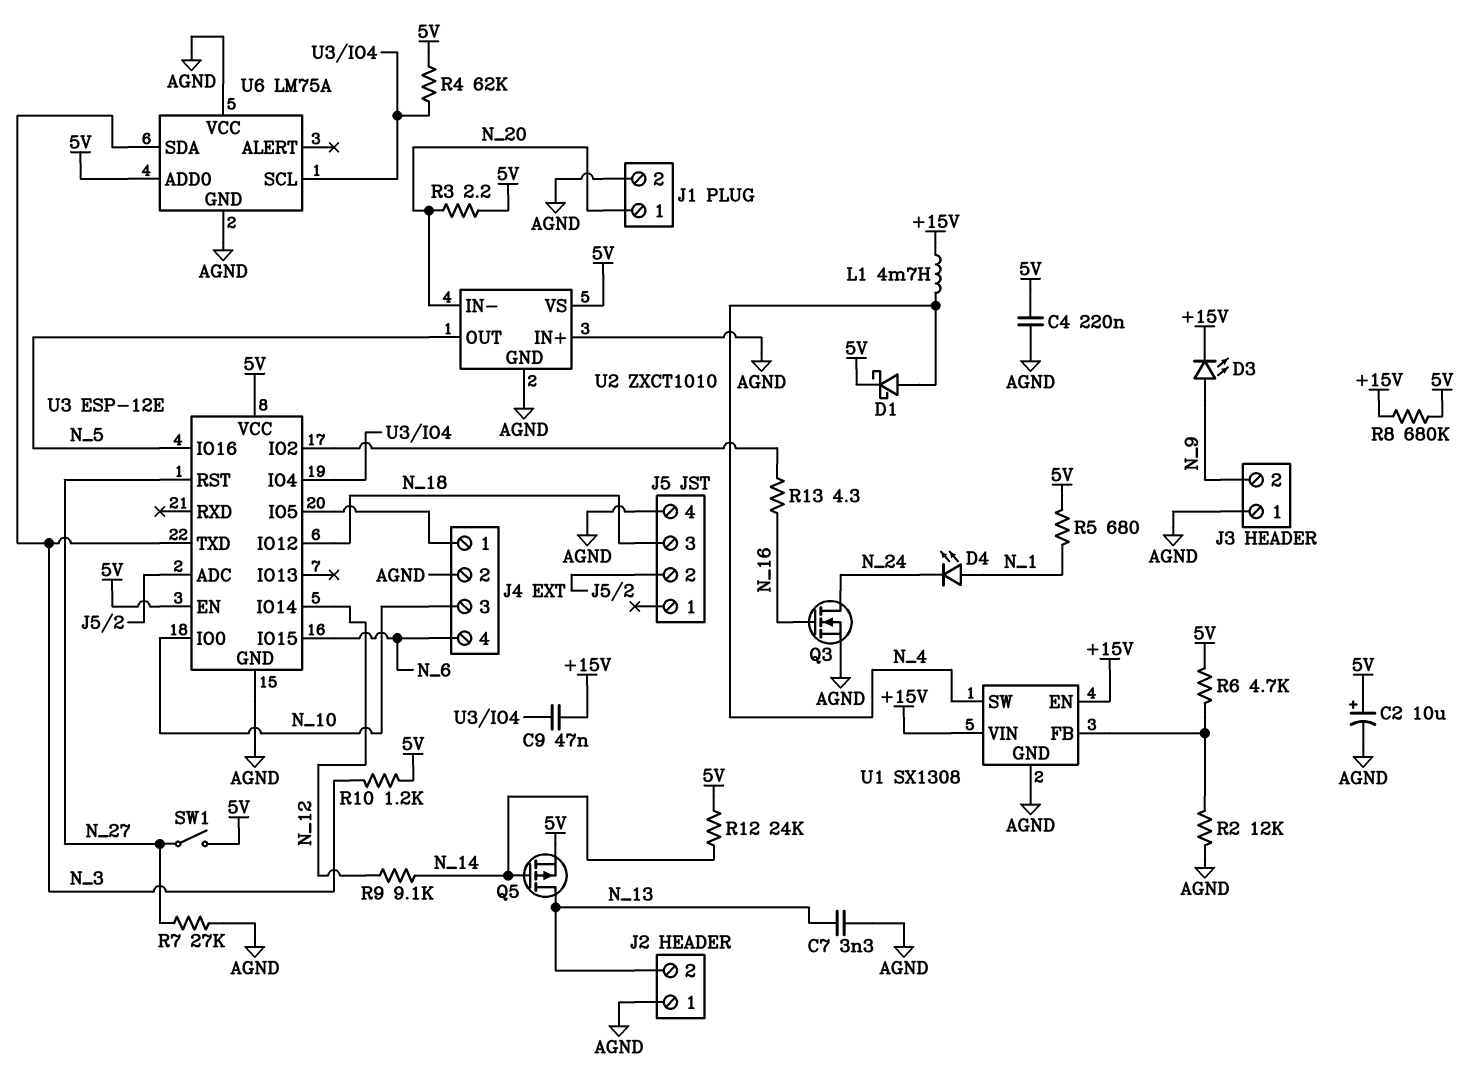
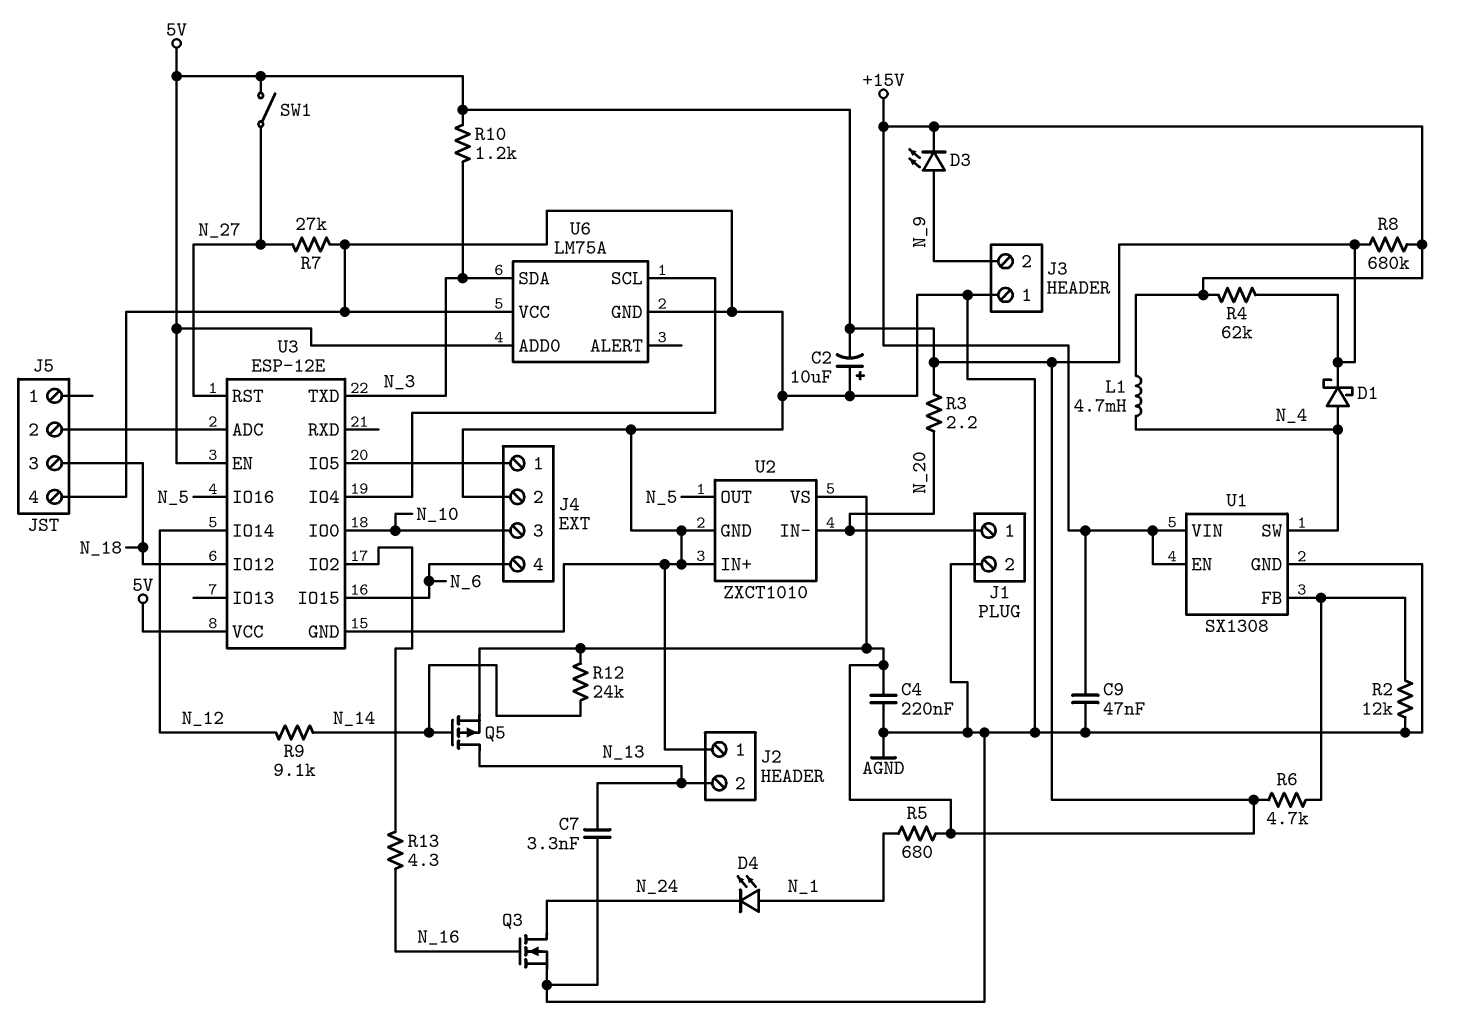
C2: 10uF (plus 5V, minus AGND) -> 10uF (plus AGND, minus 5V)
C9: 47nF (+15V, U3/IO4) -> 47nF (+15V, AGND)
R4: 62k (5V, U3/IO4) -> 62k (+15V, 5V)

